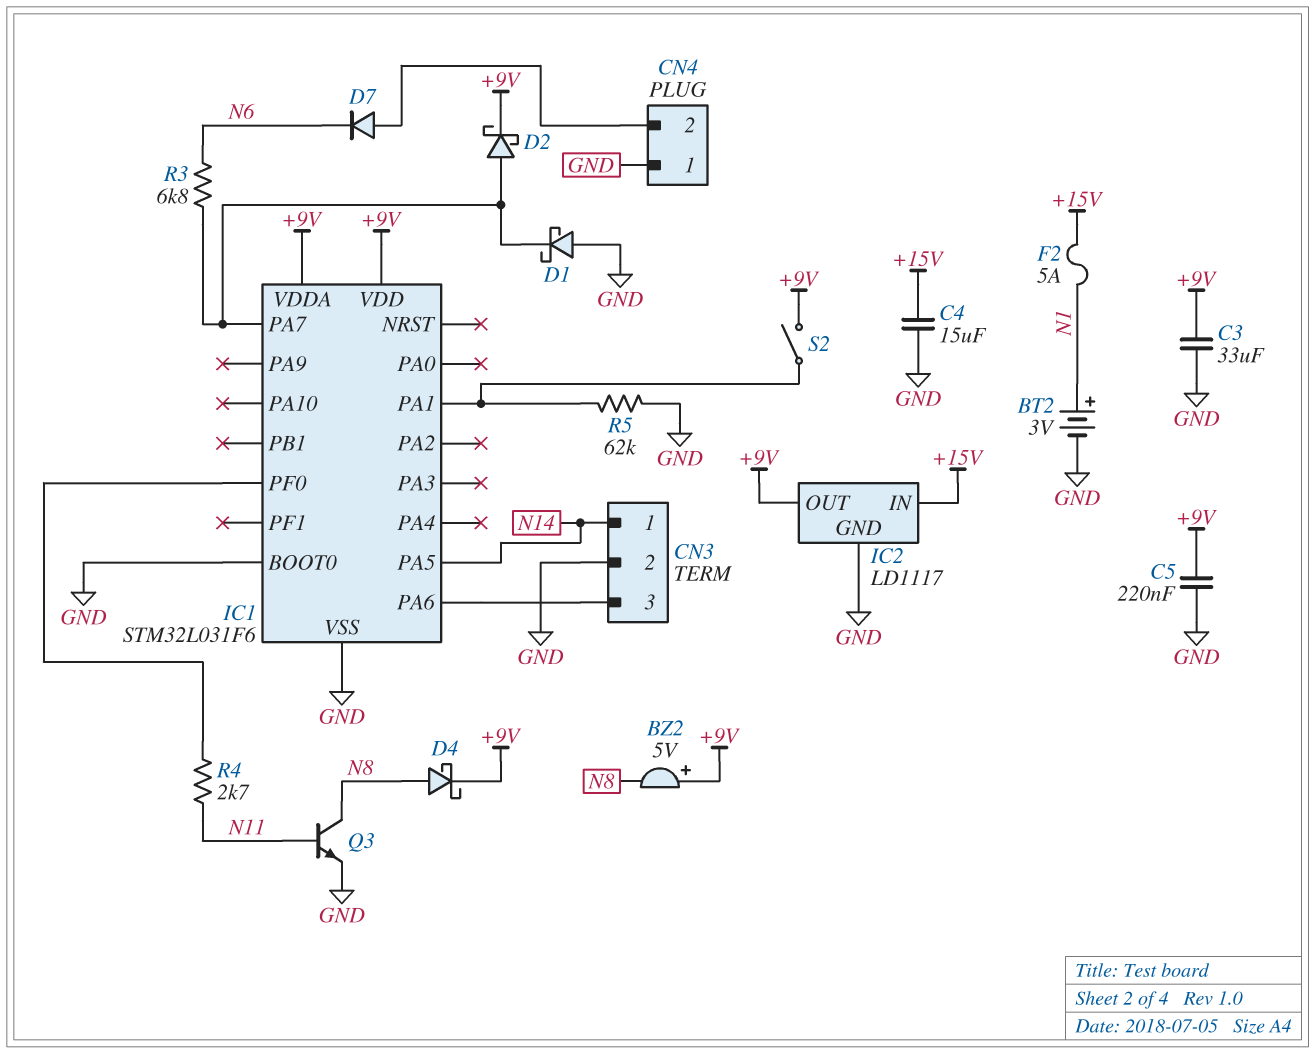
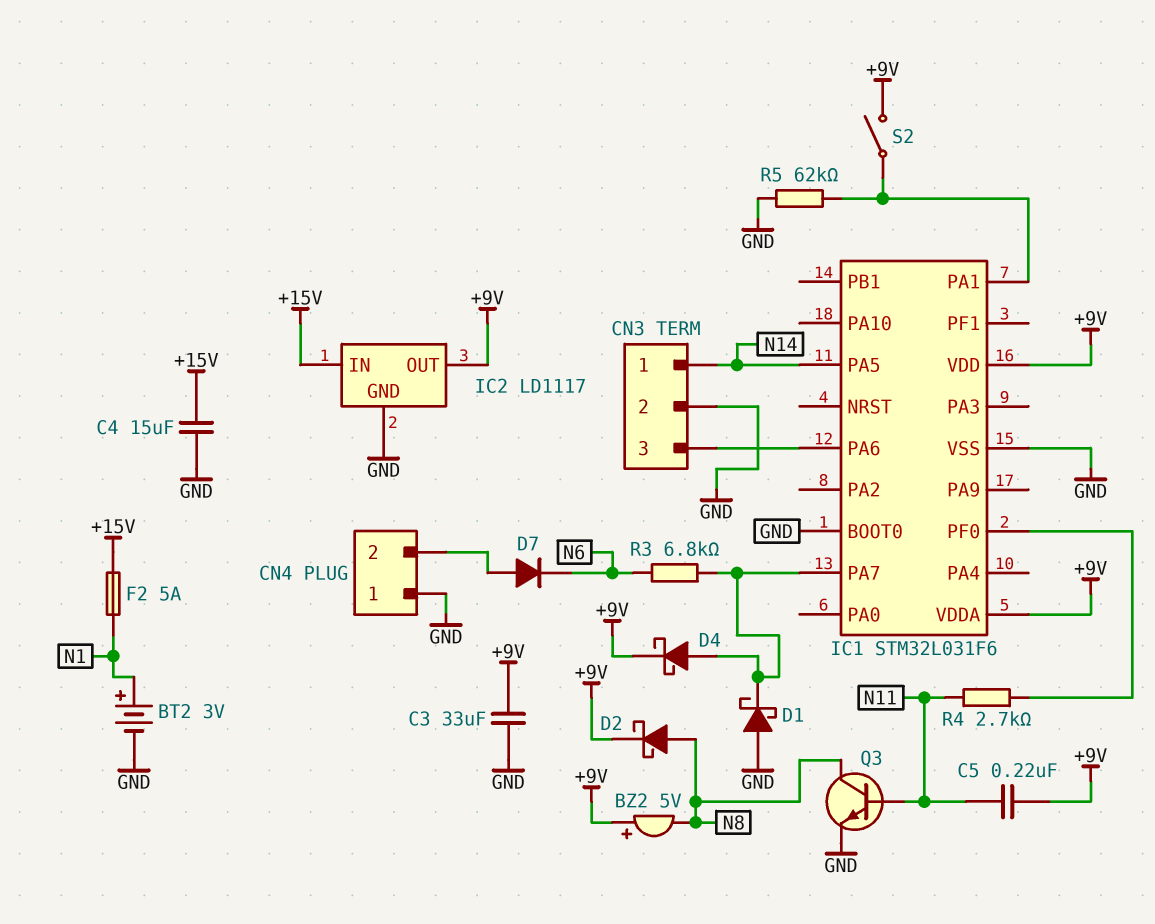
C5: 220nF (+9V, GND) -> 220nF (+9V, N11)
D2: schottky (A IC1/PA7, K +9V) -> schottky (A N8, K +9V)
D4: schottky (A N8, K +9V) -> schottky (A IC1/PA7, K +9V)

